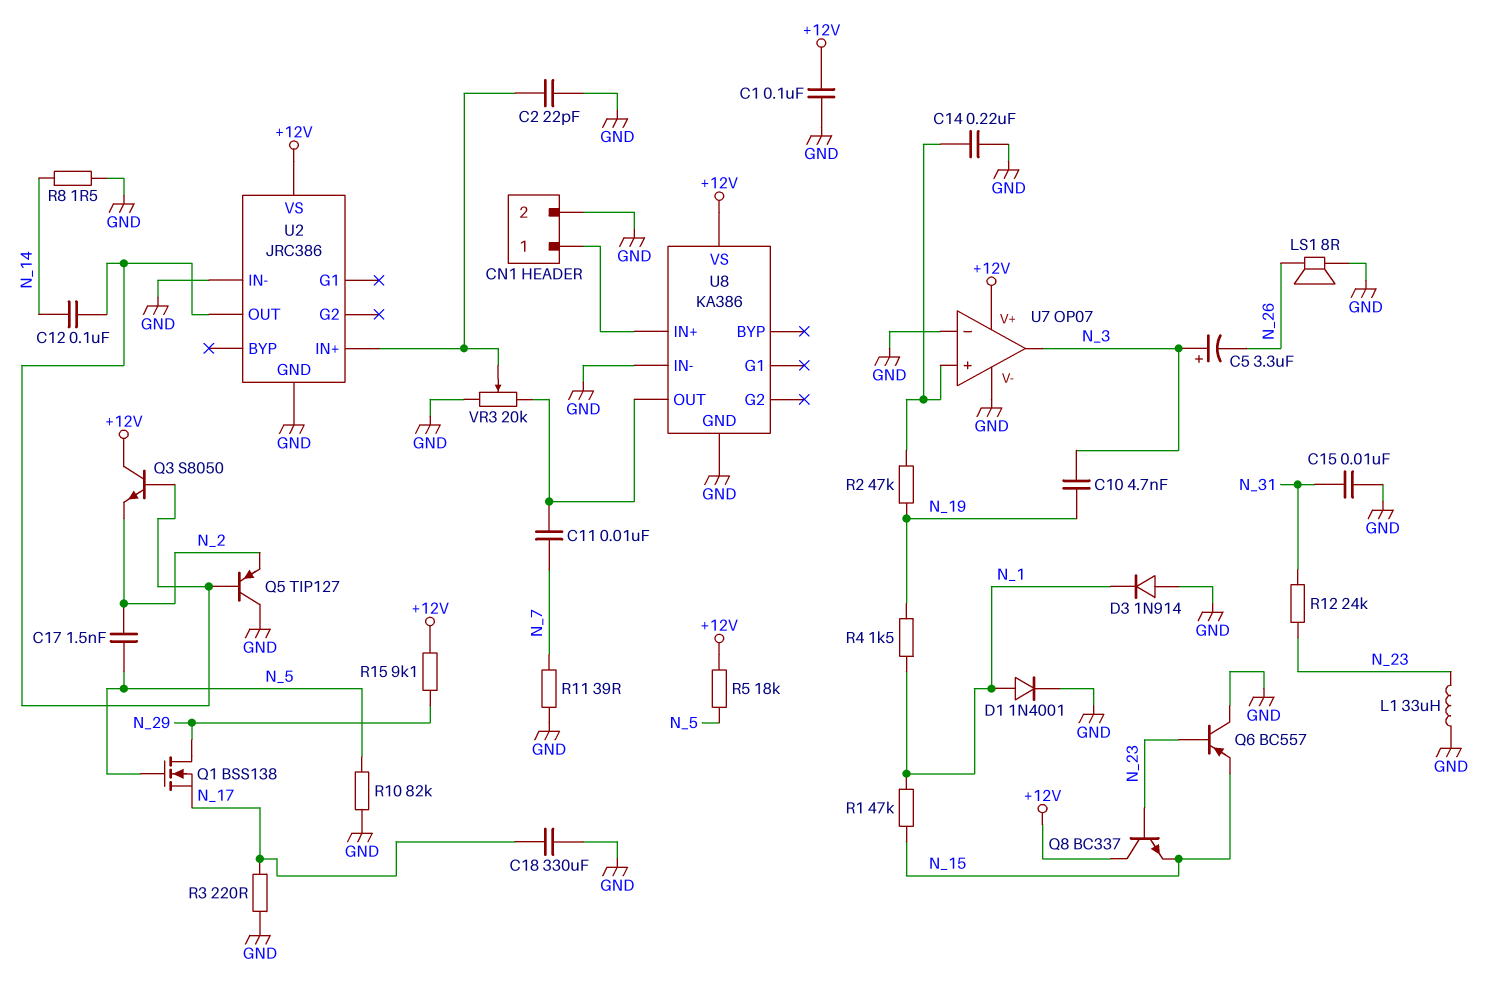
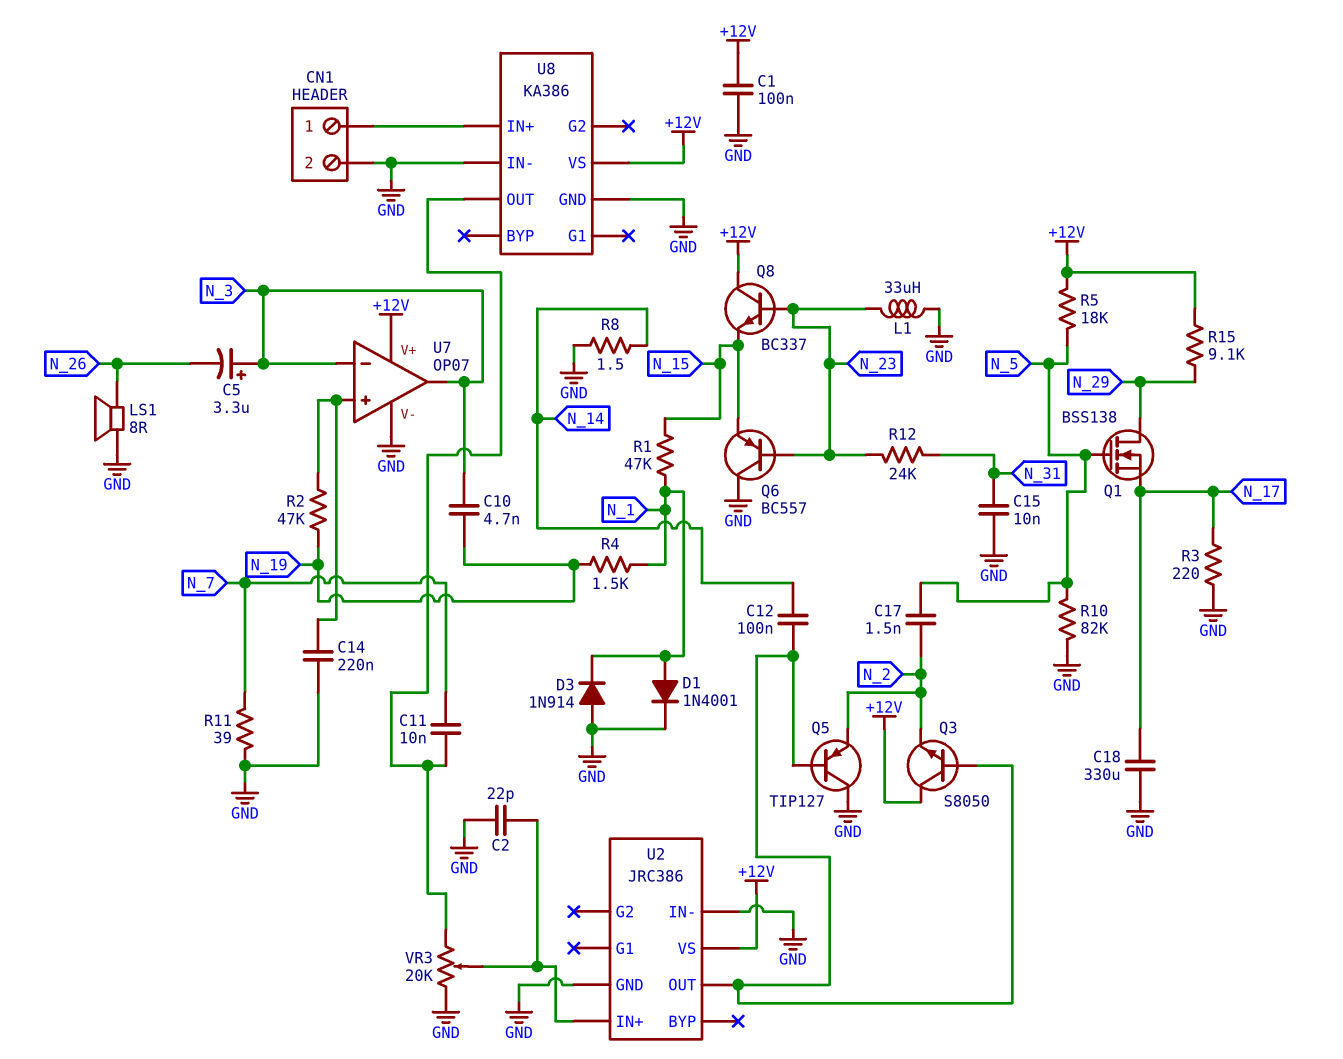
U7 pin in-: GND -> N_3

